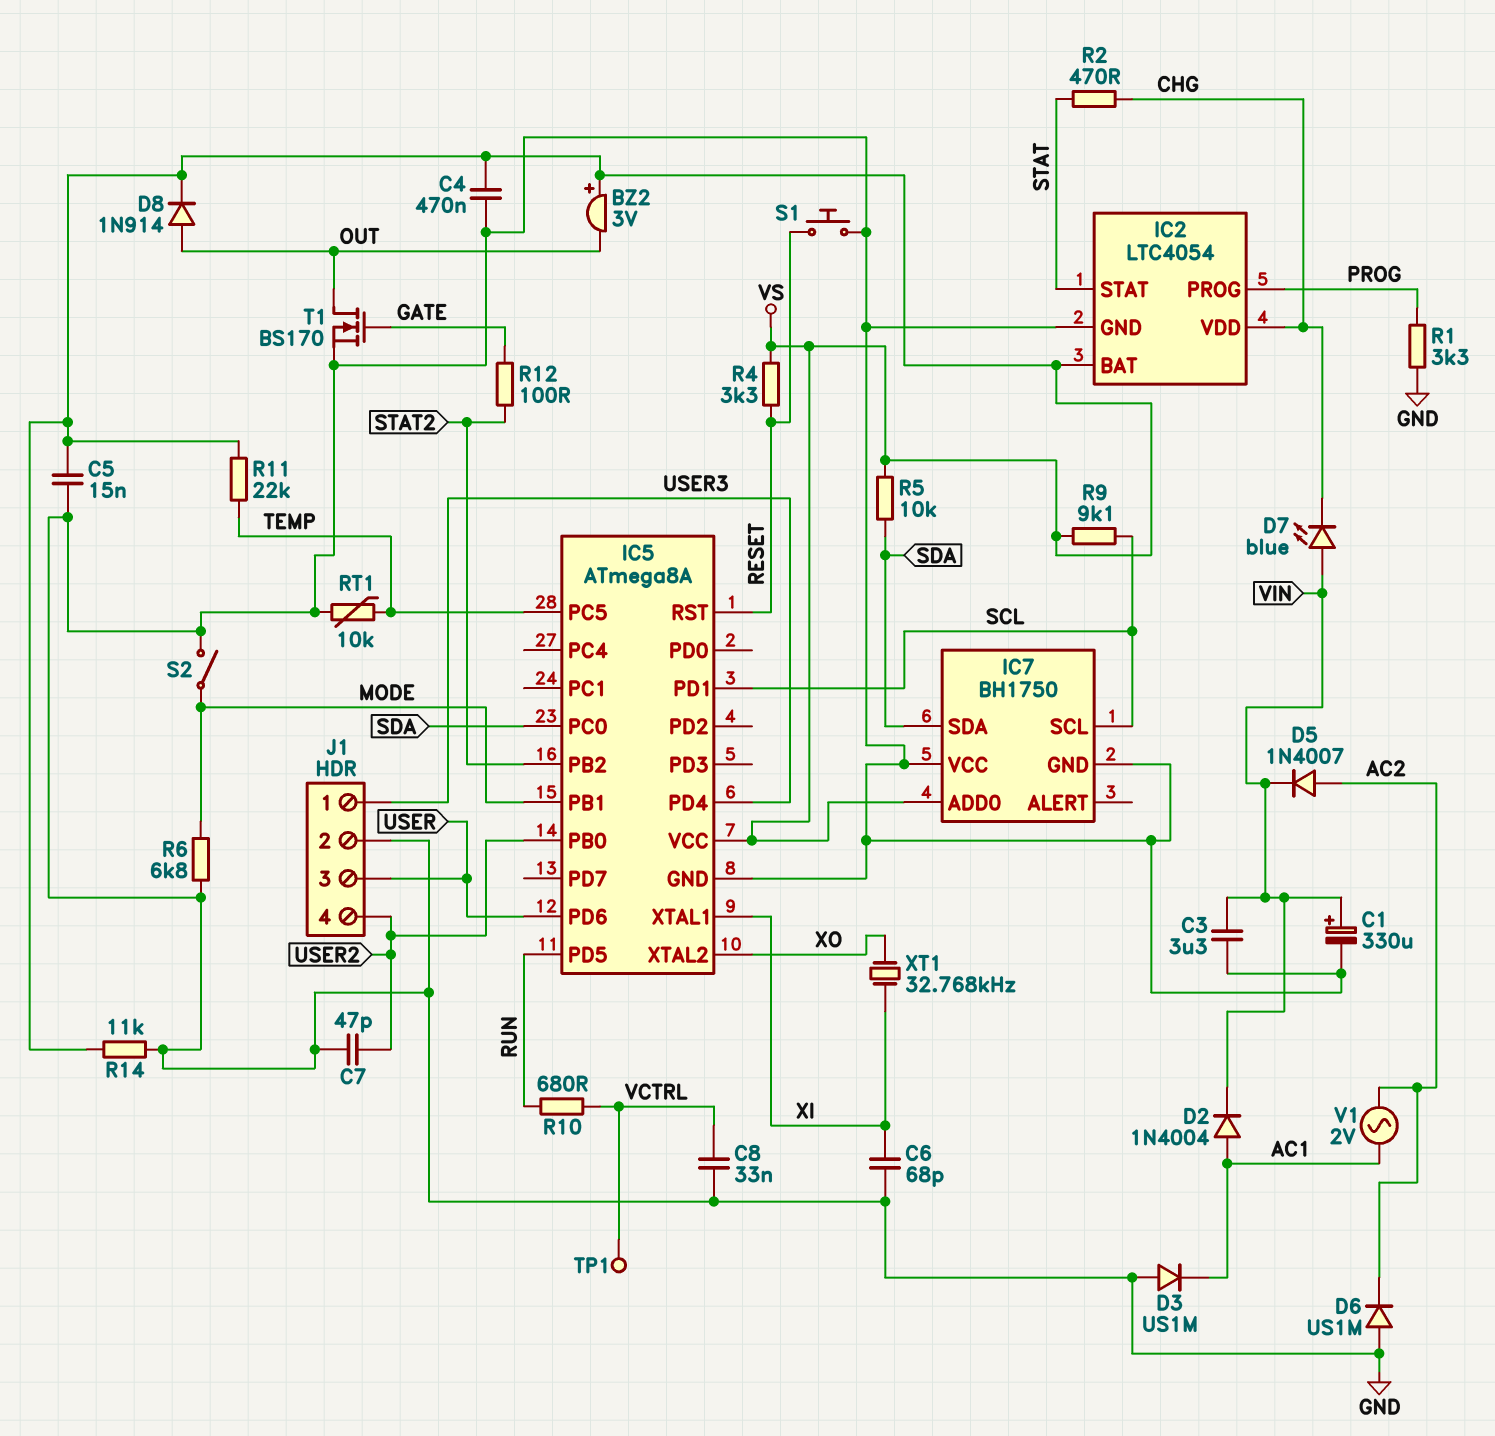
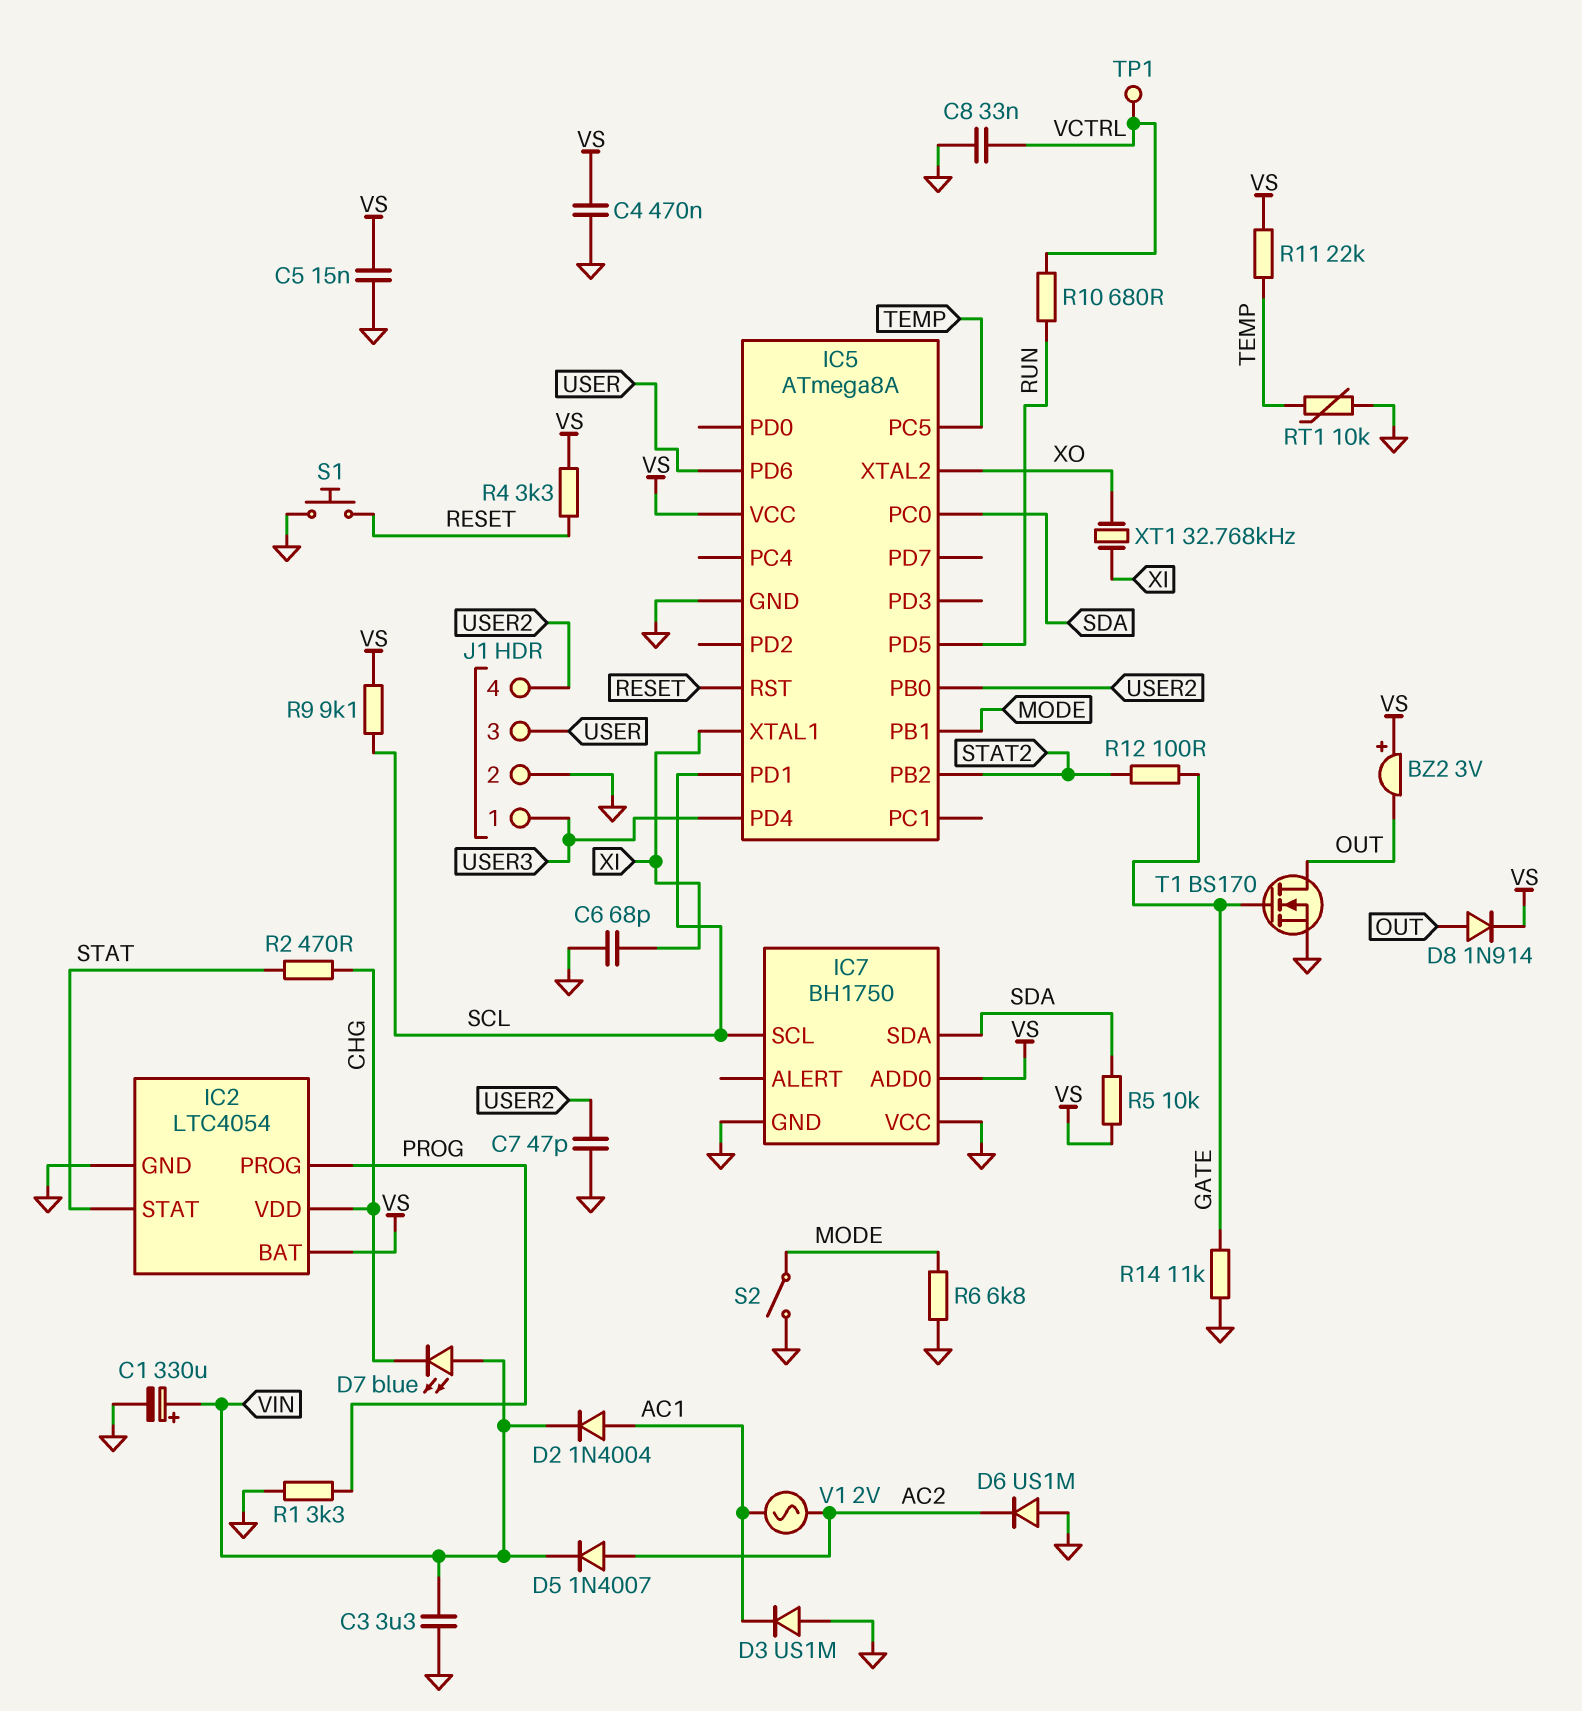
R14: 11k (GND, VS) -> 11k (GATE, GND)

